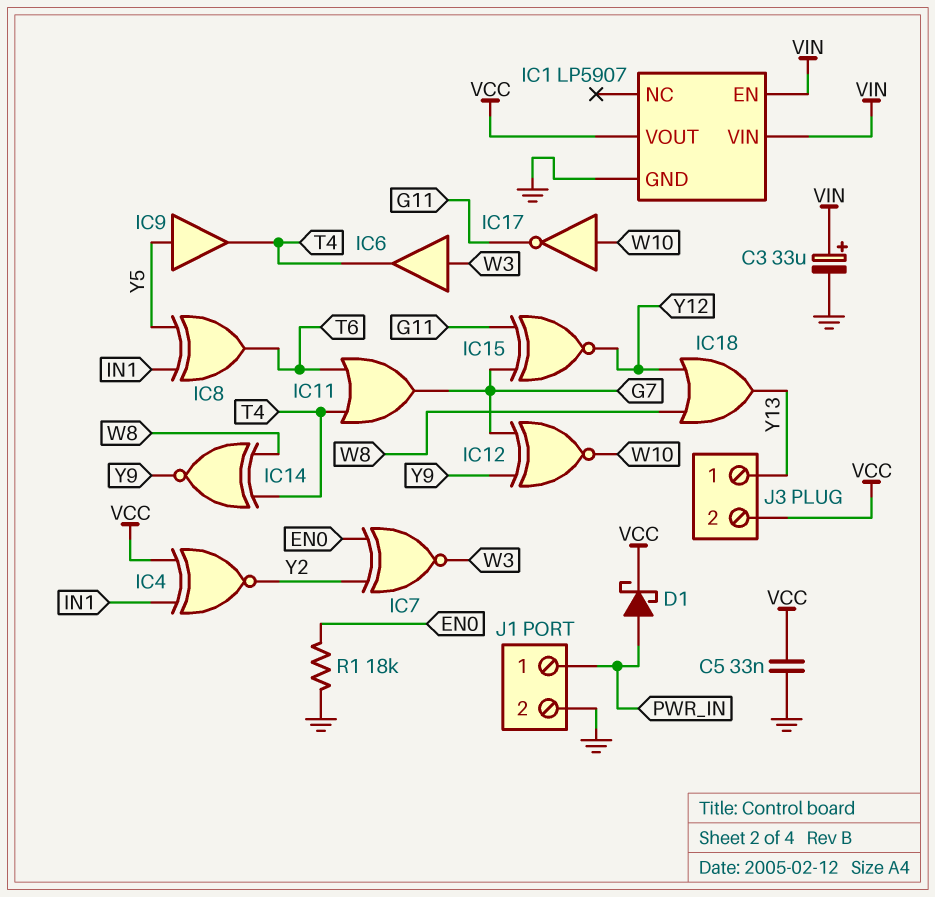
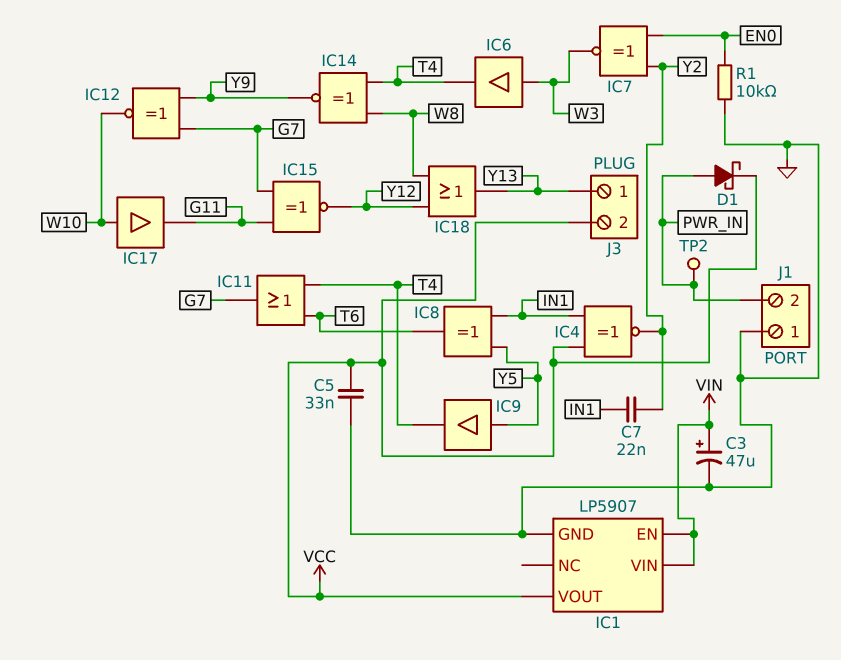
C3: 33uF (plus VIN, minus GND) -> 47uF (plus VIN, minus GND)
C7: none -> 22nF (IN1, Y2)
IC17: NOT (in W10, out G11) -> buffer (in W10, out G11)
J1 pin 1: PWR_IN -> GND
J1 pin 2: GND -> PWR_IN
R1: 18k (EN0, GND) -> 10k (EN0, GND)
TP2: none -> test point (PWR_IN)

